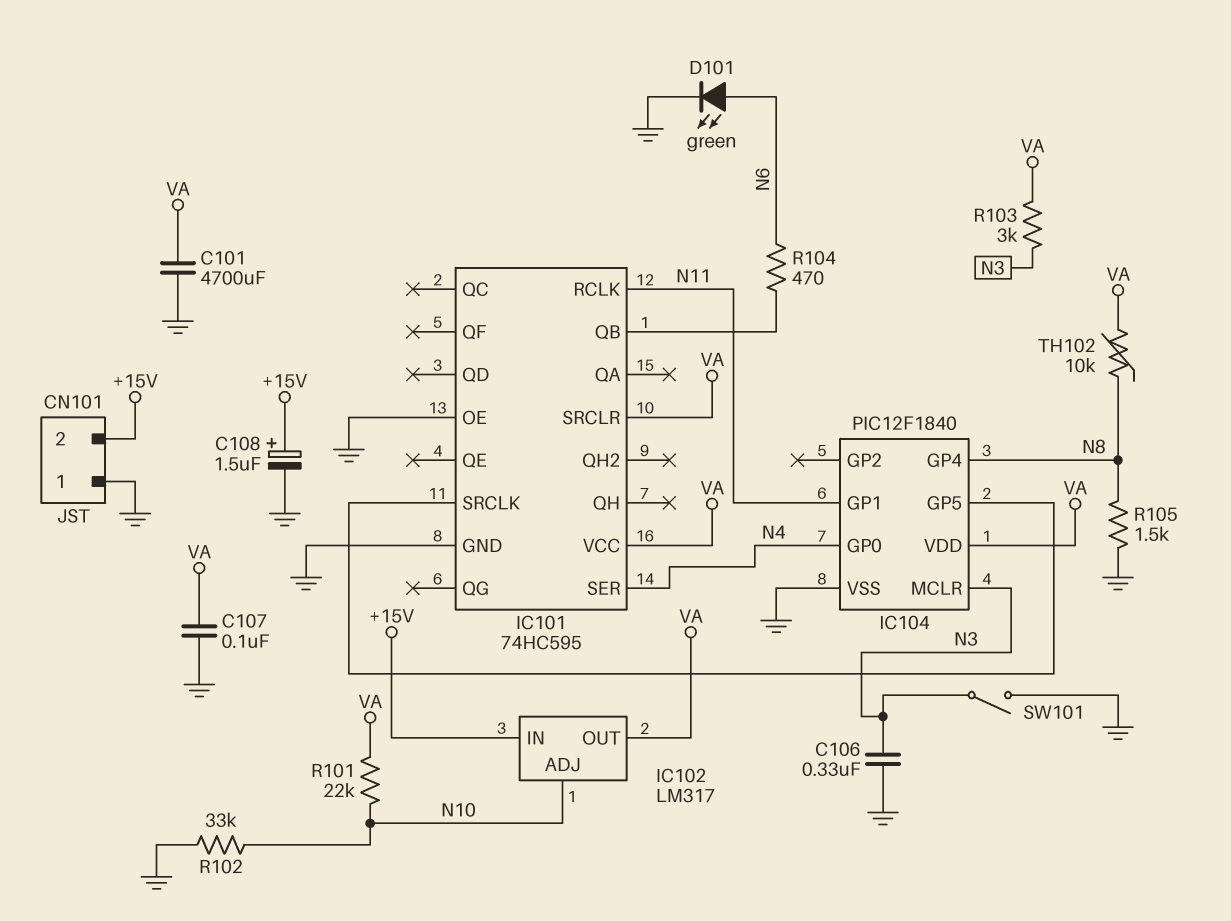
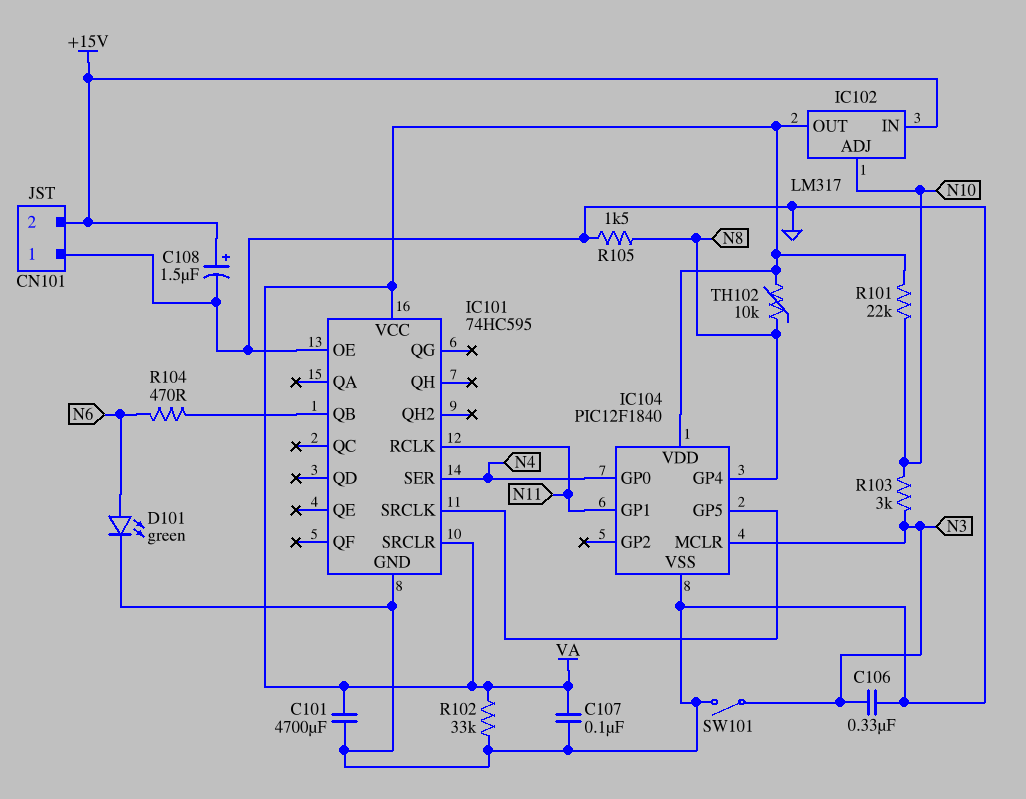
R102: 33k (GND, N10) -> 33k (GND, VA)
R103: 3k (N3, VA) -> 3k (N3, N10)

